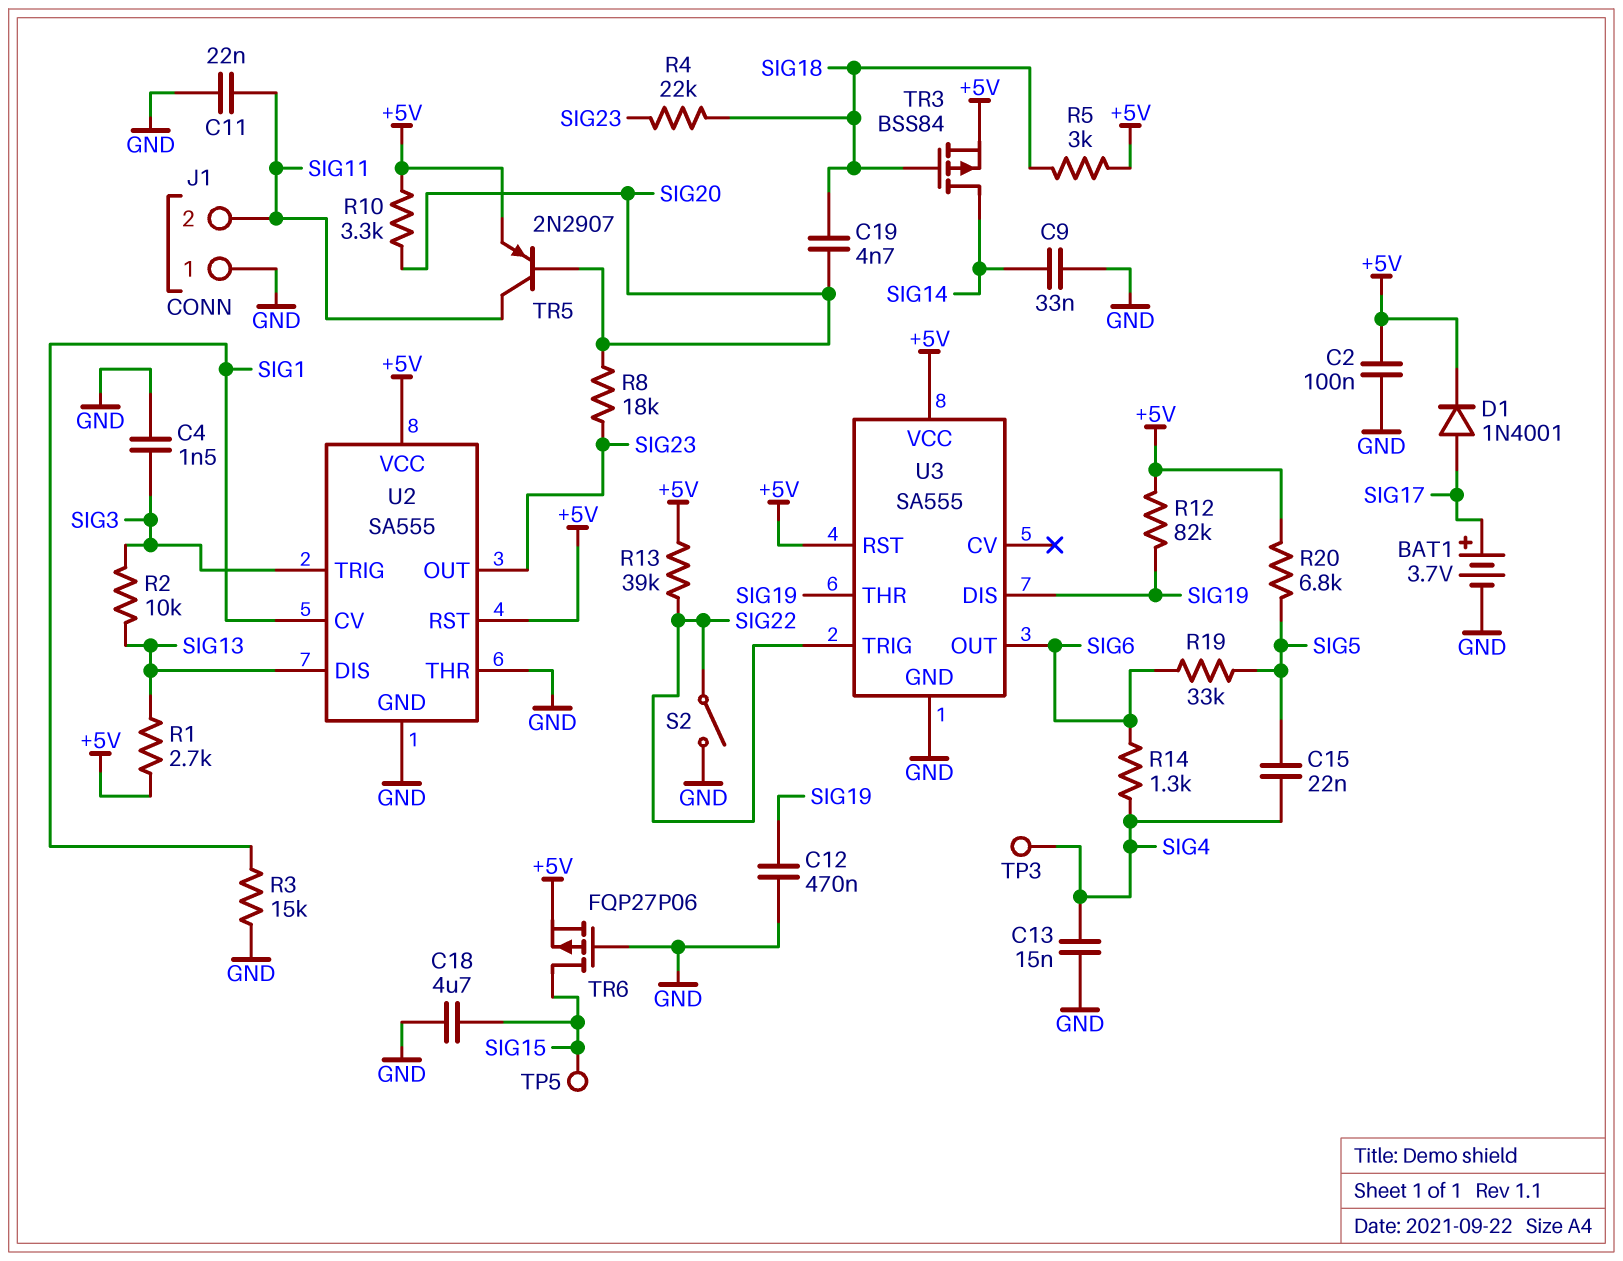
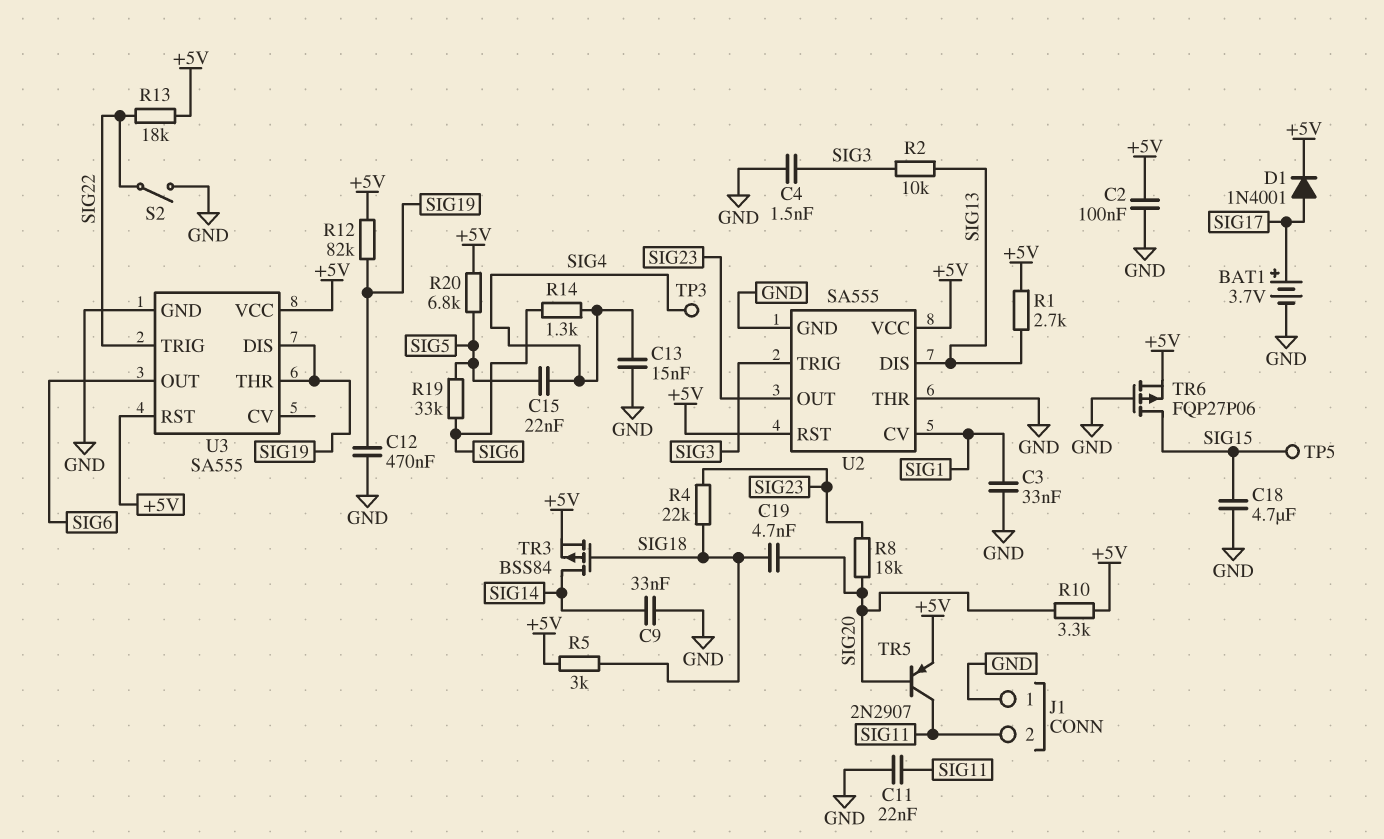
C3: none -> 33nF (GND, SIG1)
R3: 15k (GND, SIG1) -> none
R13: 39k (+5V, SIG22) -> 18k (+5V, SIG22)

